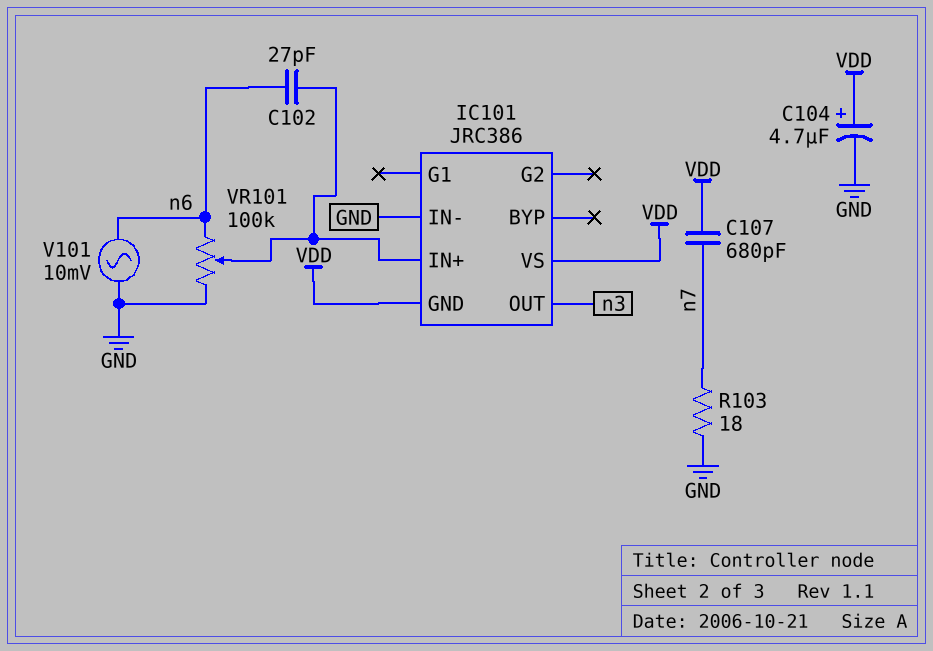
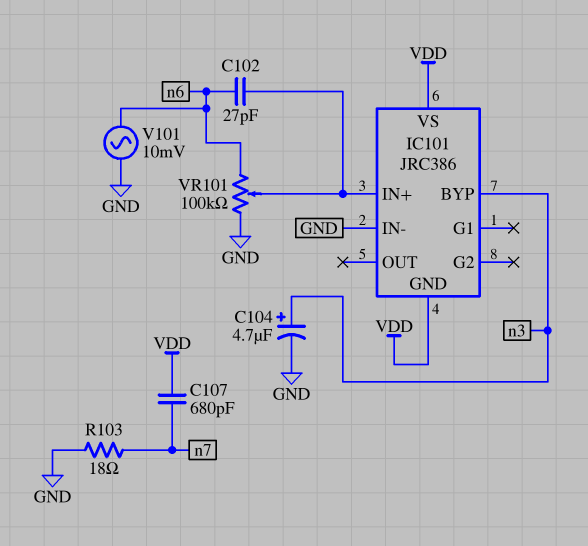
C104: 4.7uF (plus VDD, minus GND) -> 4.7uF (plus n3, minus GND)
IC101 pin BYP: none -> n3
IC101 pin OUT: n3 -> none

